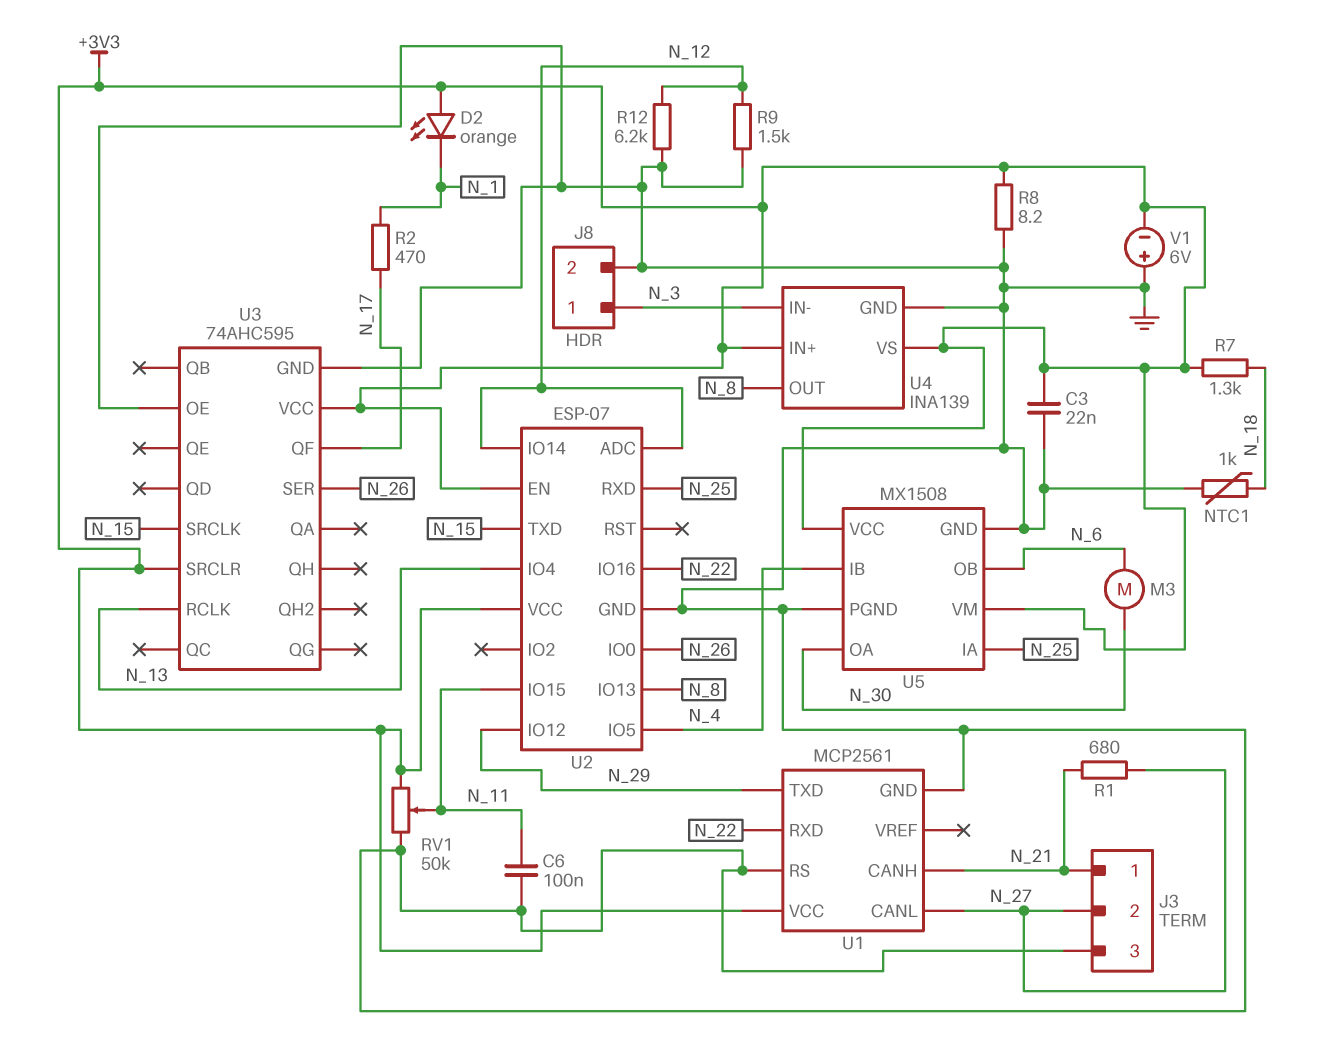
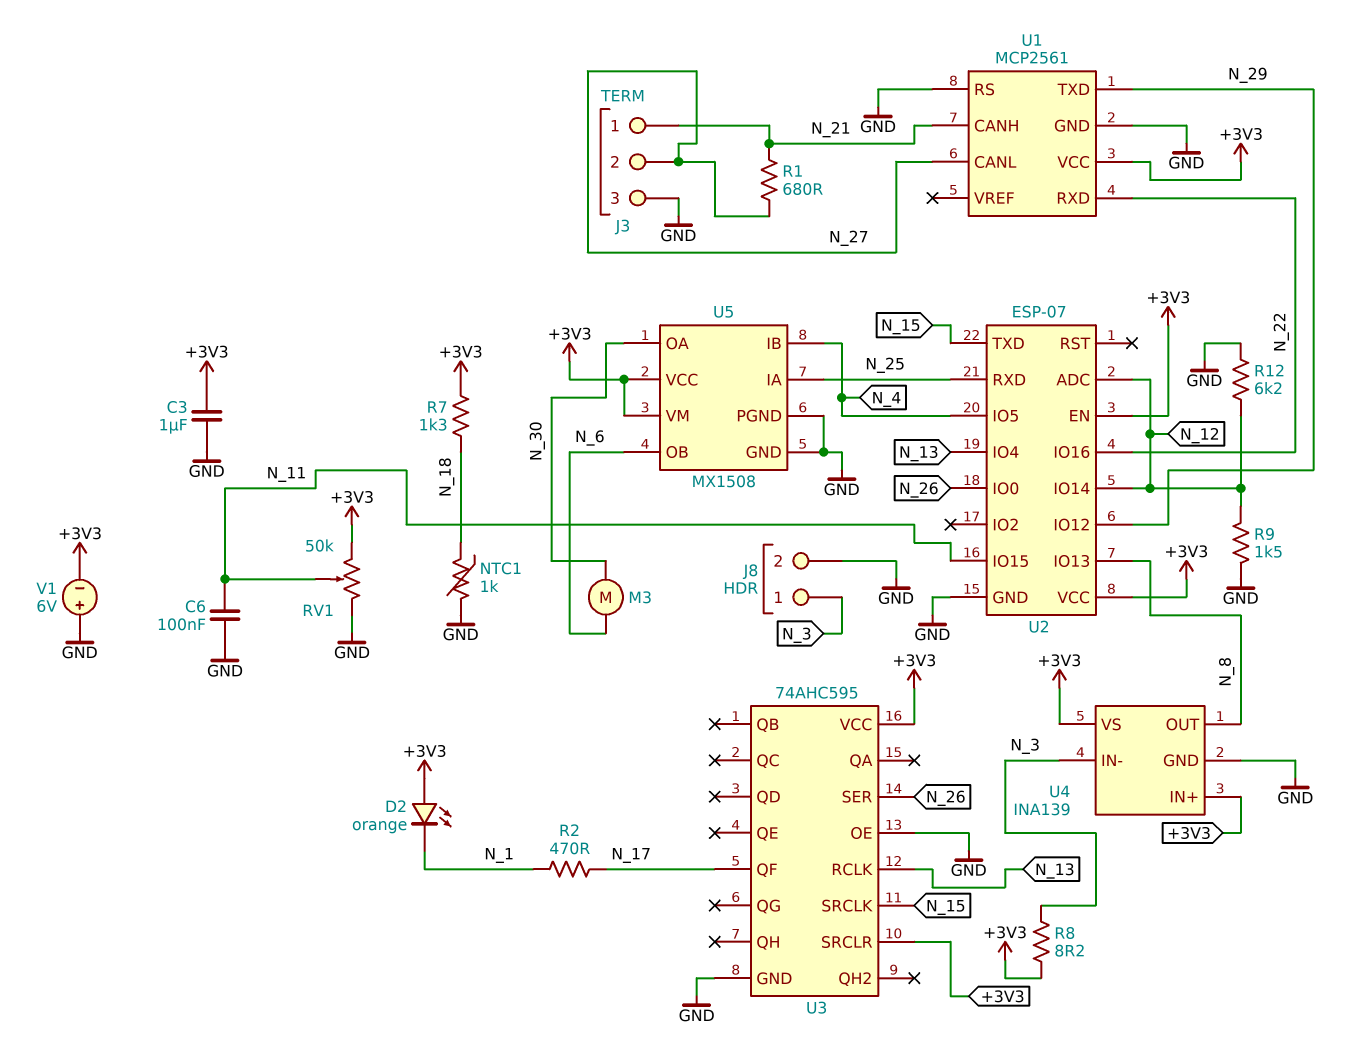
C3: 22nF (+3V3, GND) -> 1uF (+3V3, GND)
R8: 8.2 (+3V3, GND) -> 8.2 (+3V3, N_3)

